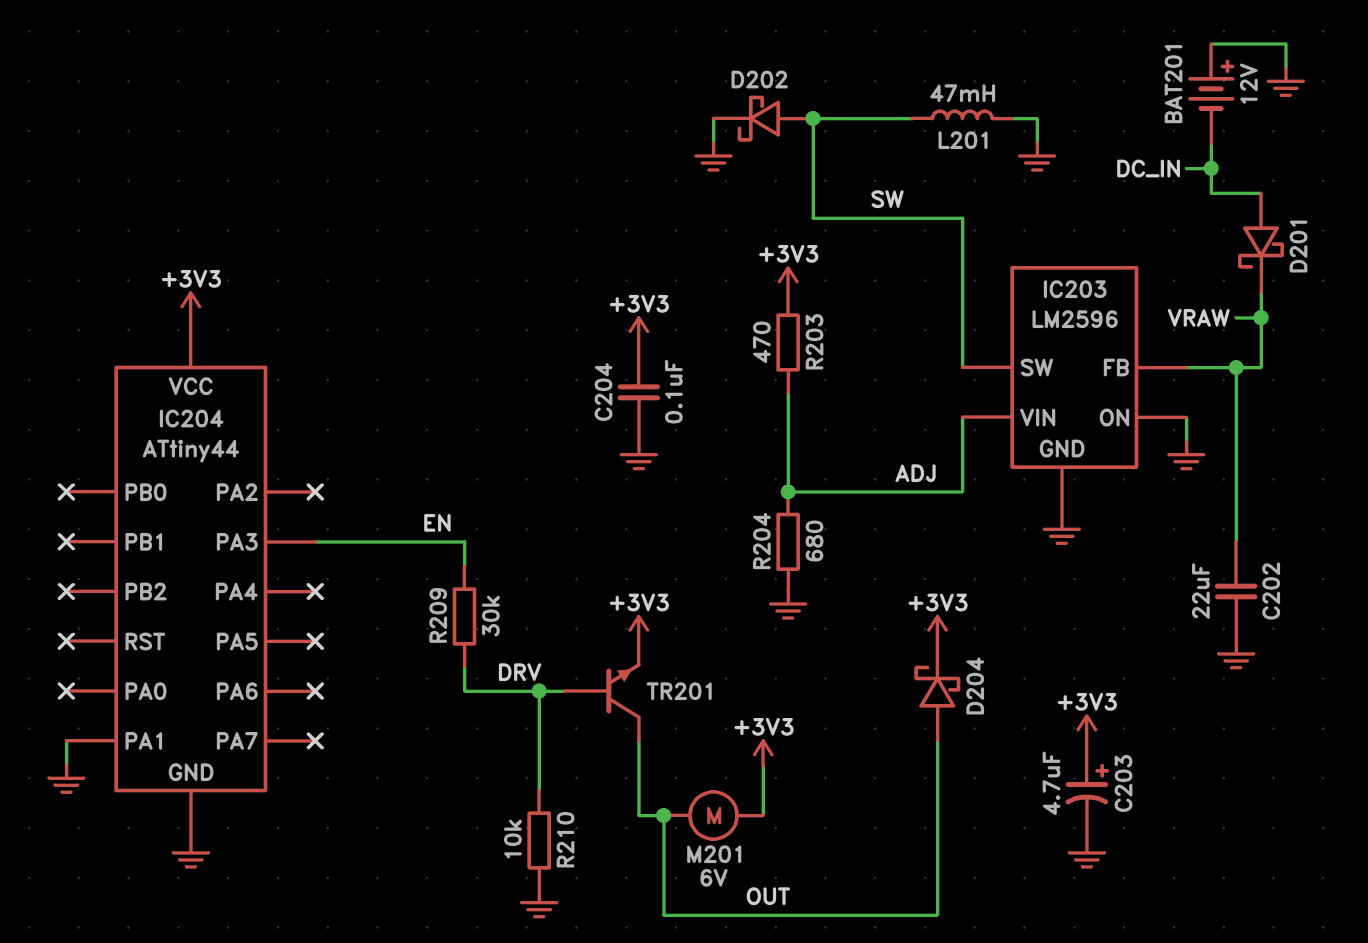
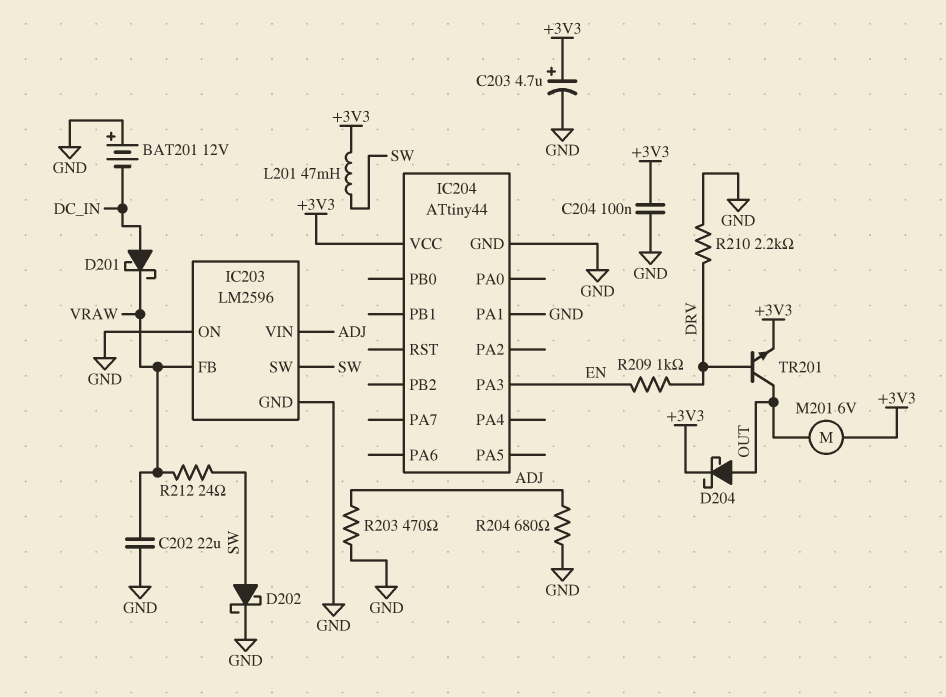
L201: 47mH (GND, SW) -> 47mH (+3V3, SW)
R203: 470 (+3V3, ADJ) -> 470 (ADJ, GND)
R209: 30k (DRV, EN) -> 1k (DRV, EN)
R210: 10k (DRV, GND) -> 2.2k (DRV, GND)
R212: none -> 24 (SW, VRAW)

